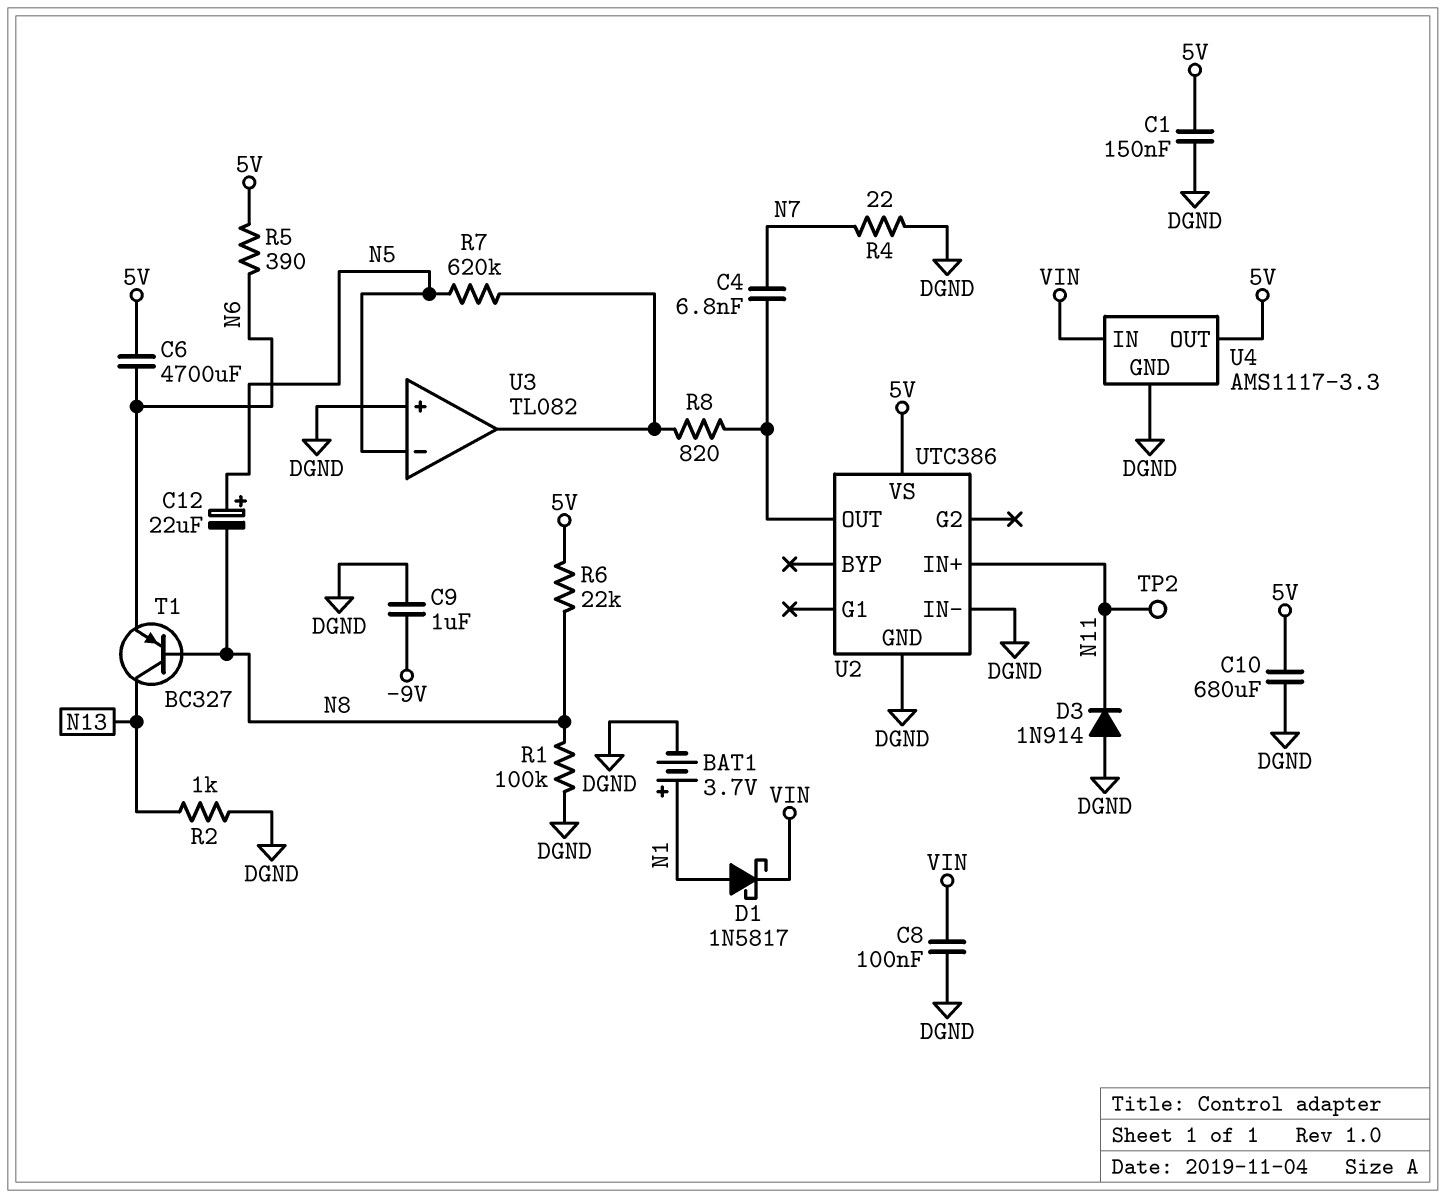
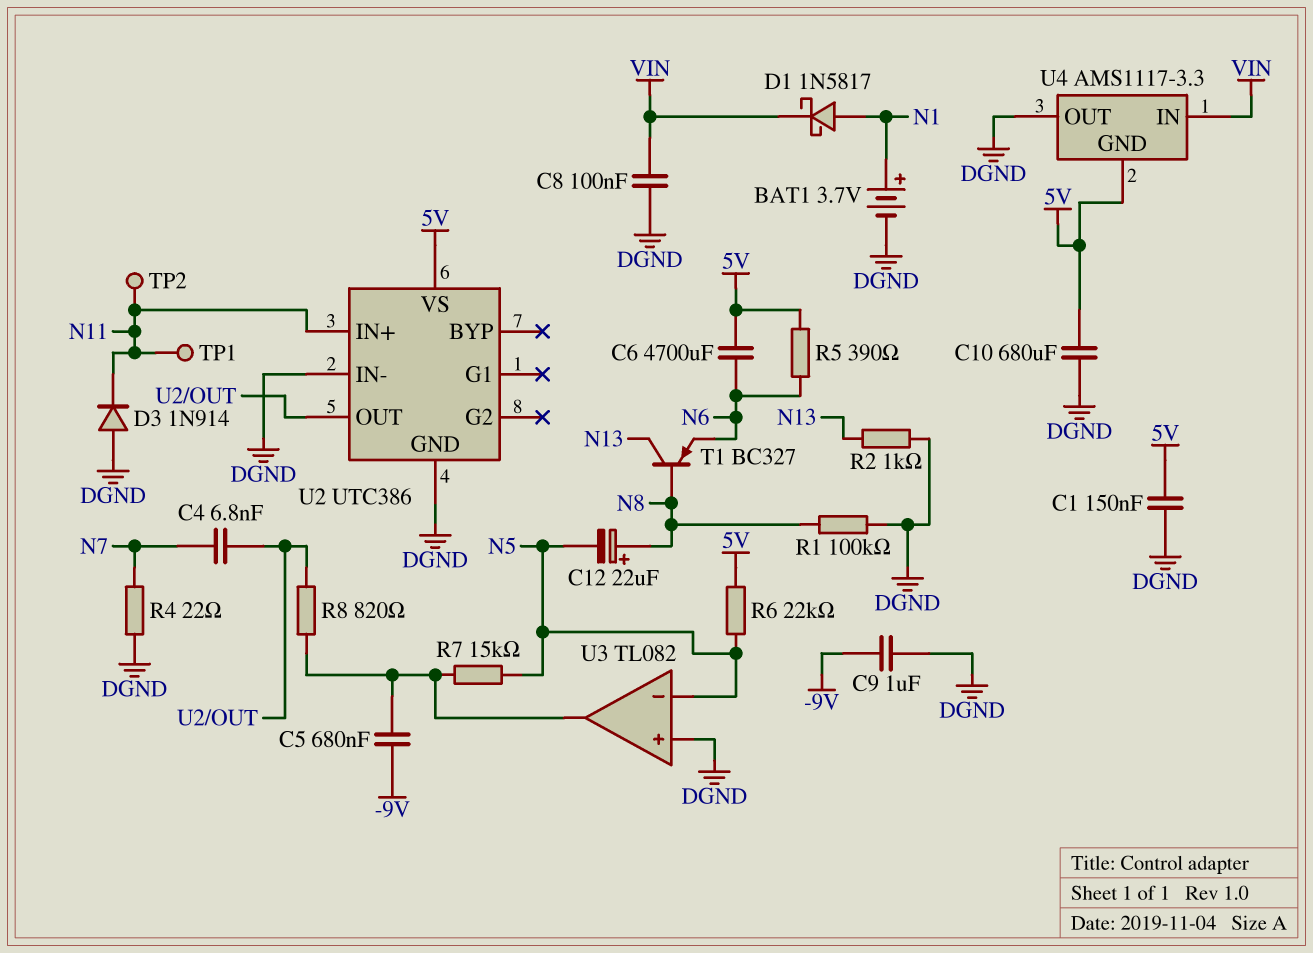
C5: none -> 680nF (-9V, U3/out)
C12: 22uF (plus N5, minus N8) -> 22uF (plus N8, minus N5)
R6: 22k (5V, N8) -> 22k (5V, N5)
R7: 620k (N5, U3/out) -> 15k (N5, U3/out)
TP1: none -> test point (N11)
U4 pin GND: DGND -> 5V
U4 pin OUT: 5V -> DGND

